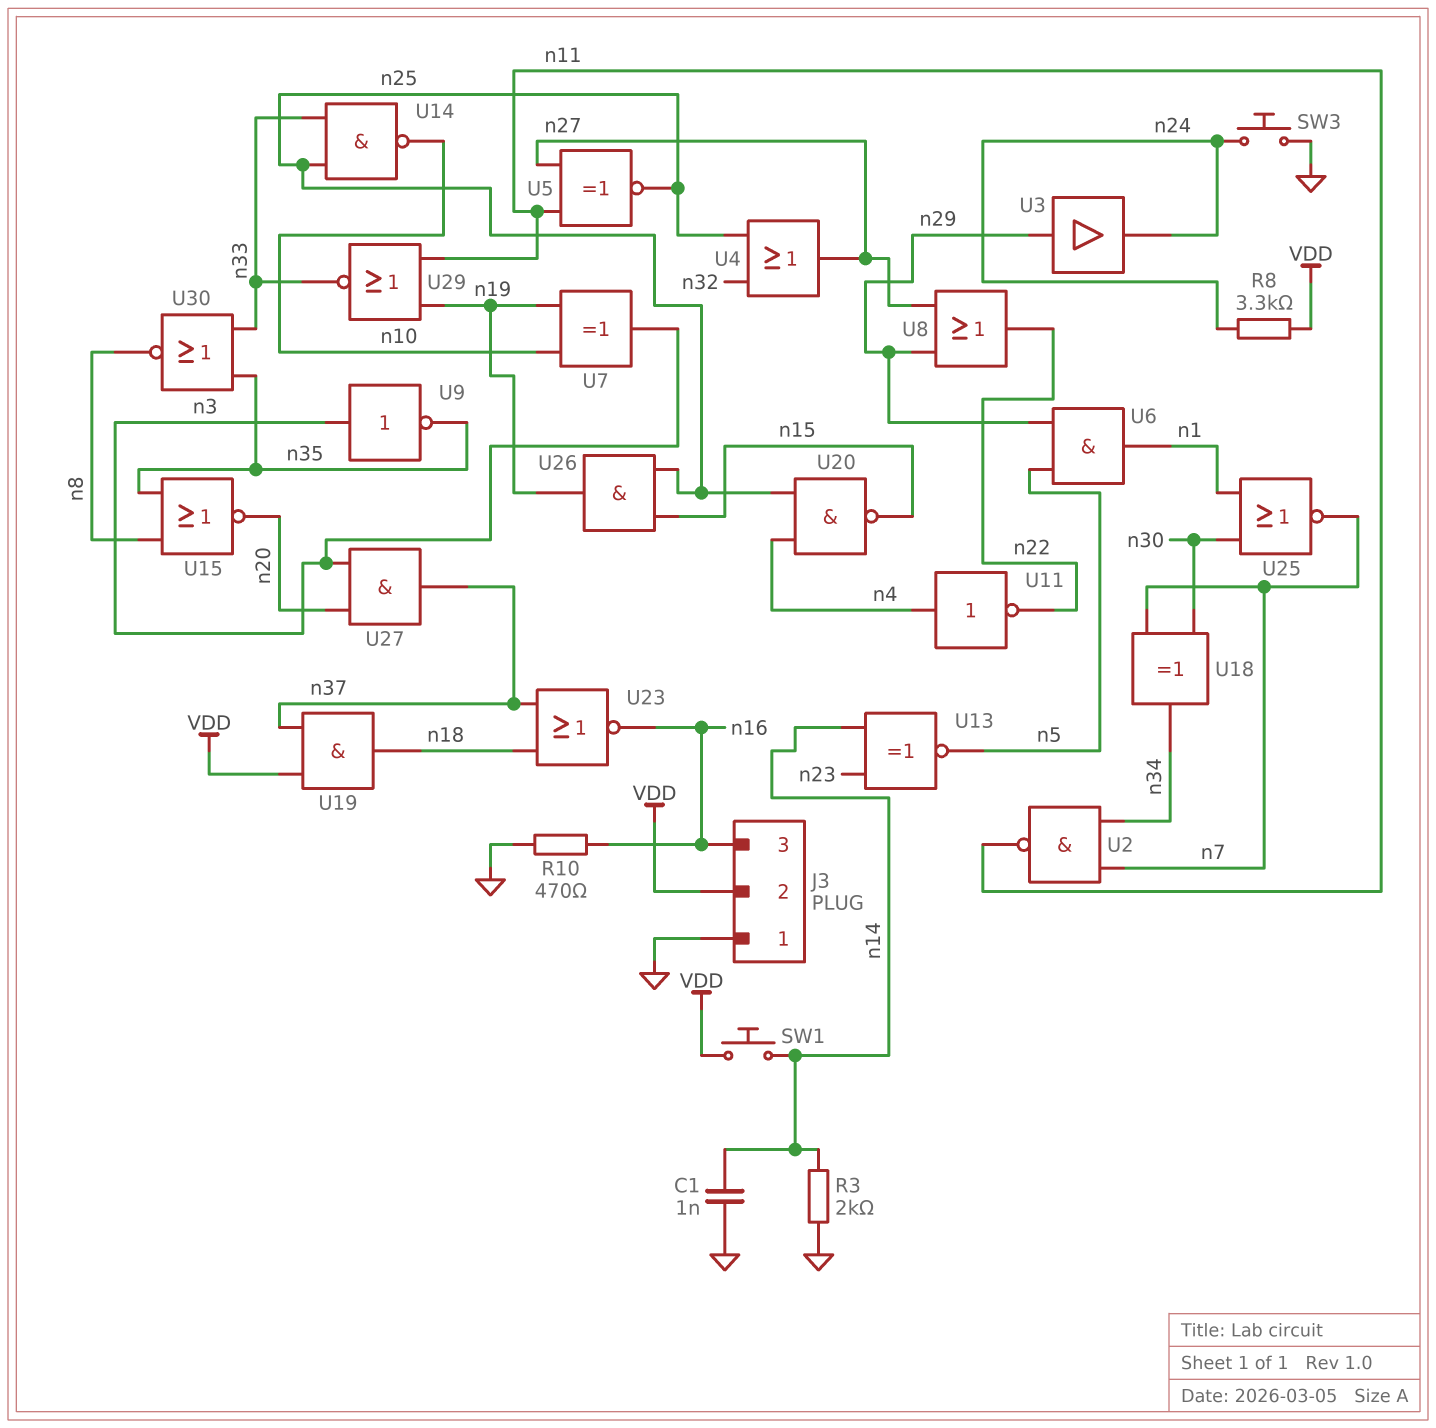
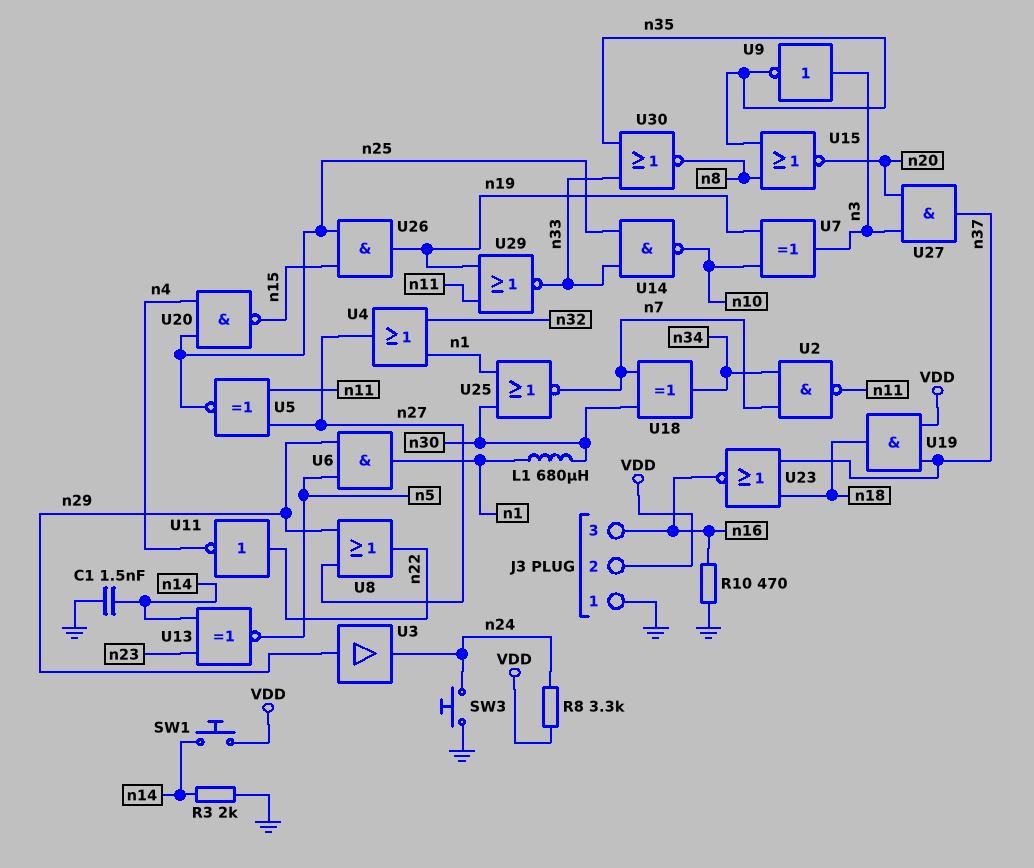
C1: 1nF (GND, n14) -> 1.5nF (GND, n14)
L1: none -> 680uH (n1, n30)
U4: OR (in n25, in n32, out n27) -> OR (in n1, in n32, out n27)
U11: NOT (in n4, out n22) -> NOT (in n22, out n4)

